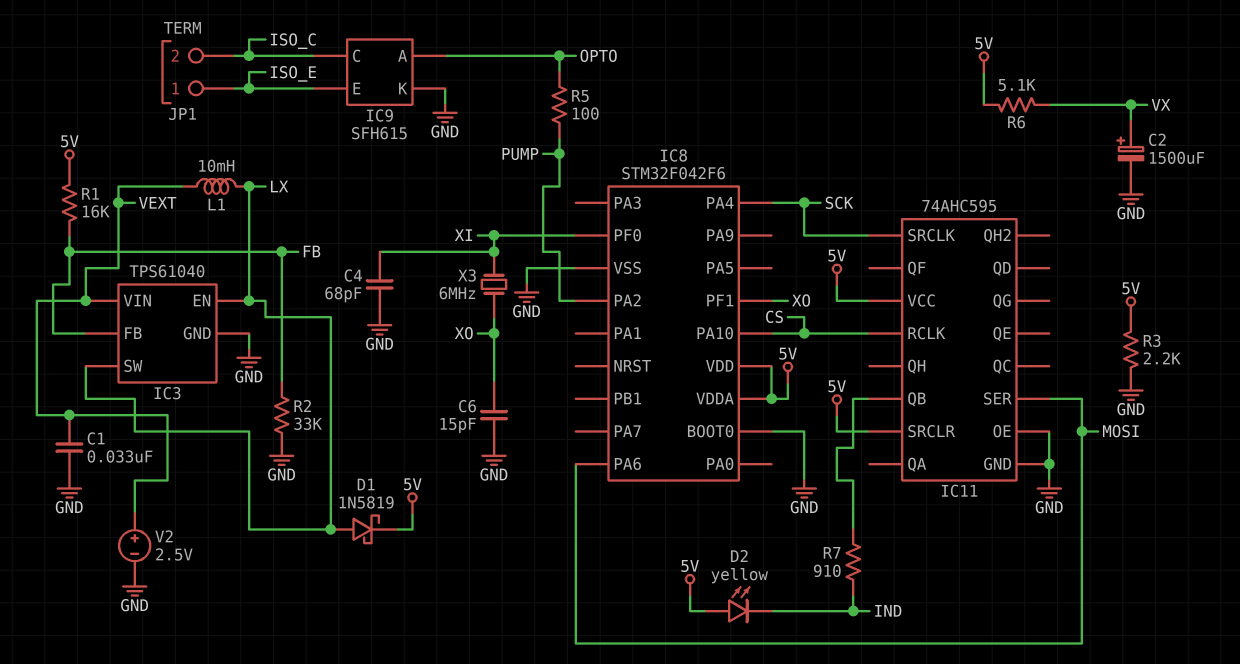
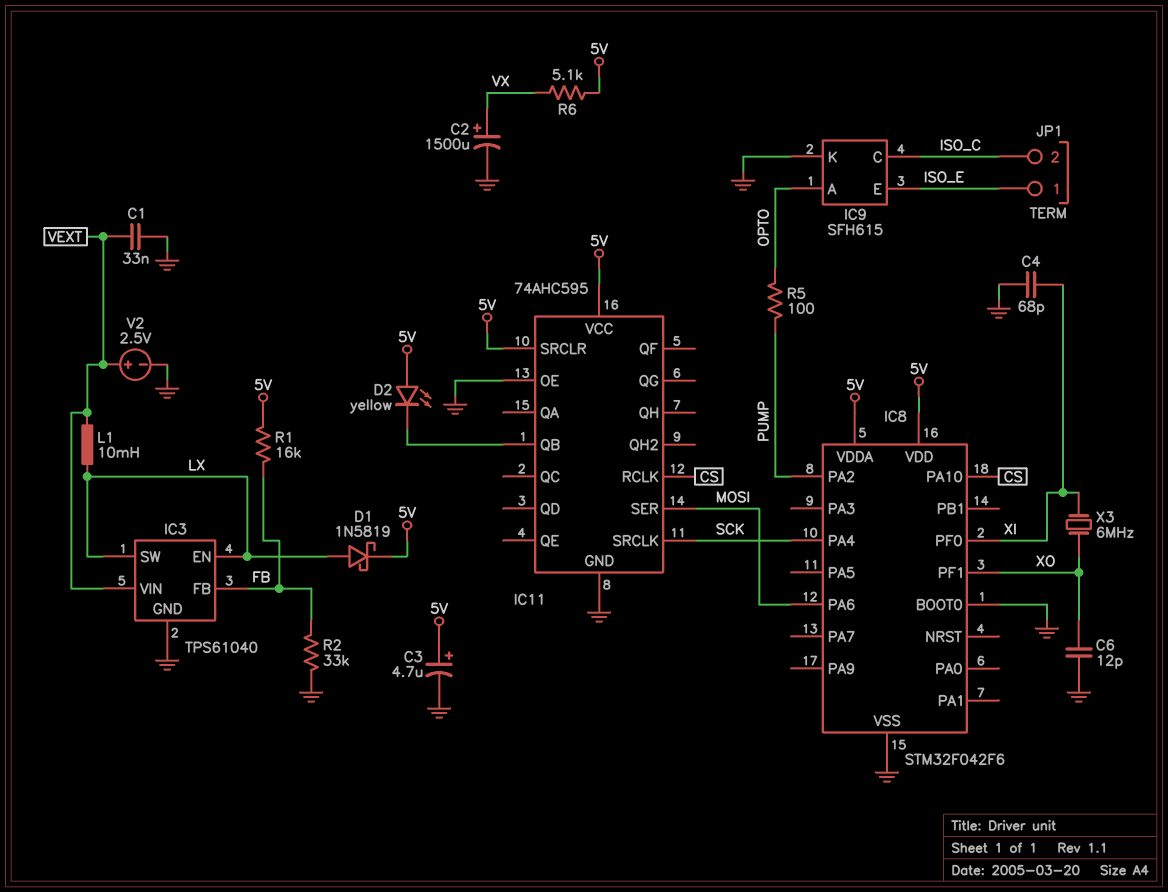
C3: none -> 4.7uF (plus 5V, minus GND)
C6: 15pF (GND, XO) -> 12pF (GND, XO)
D2: LED yellow (A 5V, K IND) -> LED yellow (A 5V, K IC11/QB)
R3: 2.2k (5V, GND) -> none
R7: 910 (IC11/QB, IND) -> none

